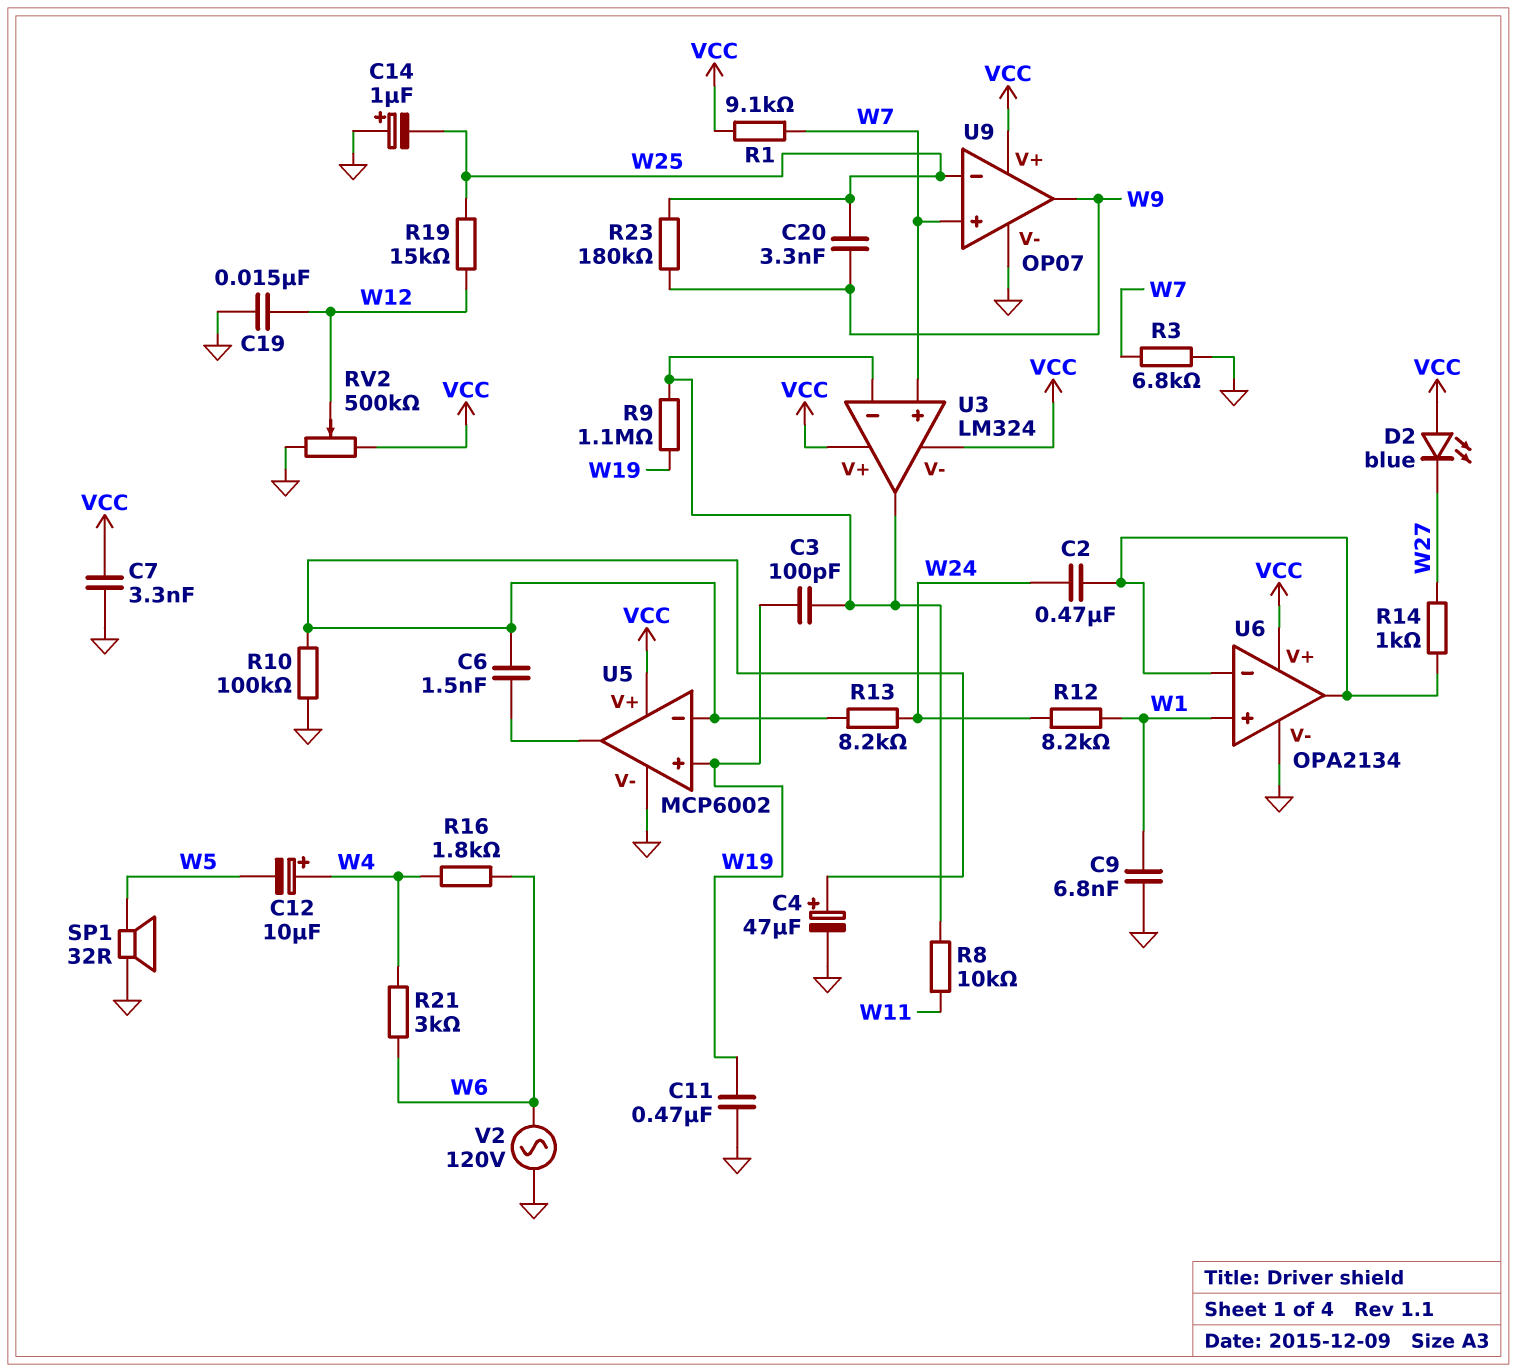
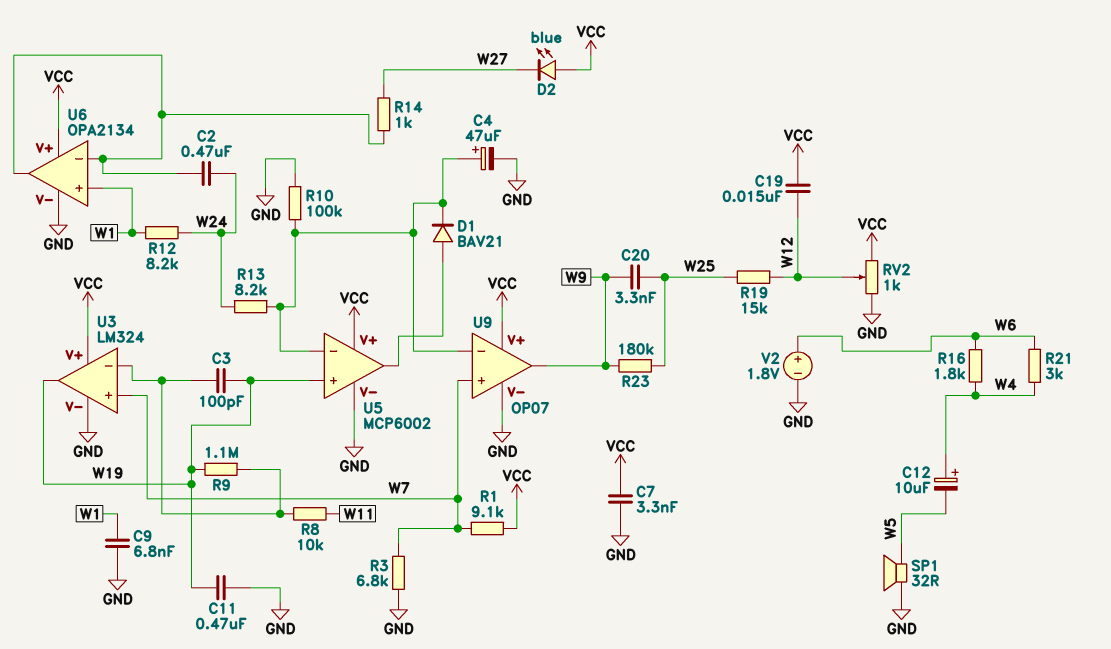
C6: 1.5nF (U5/in-, U5/out) -> none
C14: 1uF (plus GND, minus W25) -> none
C19: 15nF (GND, W12) -> 15nF (VCC, W12)
D1: none -> diode BAV21 (A U5/out, K U5/in-)
RV2: 500k (GND, VCC, wiper W12) -> 1k (GND, VCC, wiper W12)
U3 pin V-: VCC -> GND
U3 pin out: U3/in- -> W19
U9 pin in-: W25 -> U5/in-
V2: AC 120V (GND, W6) -> 1.8V (plus W6, minus GND)

